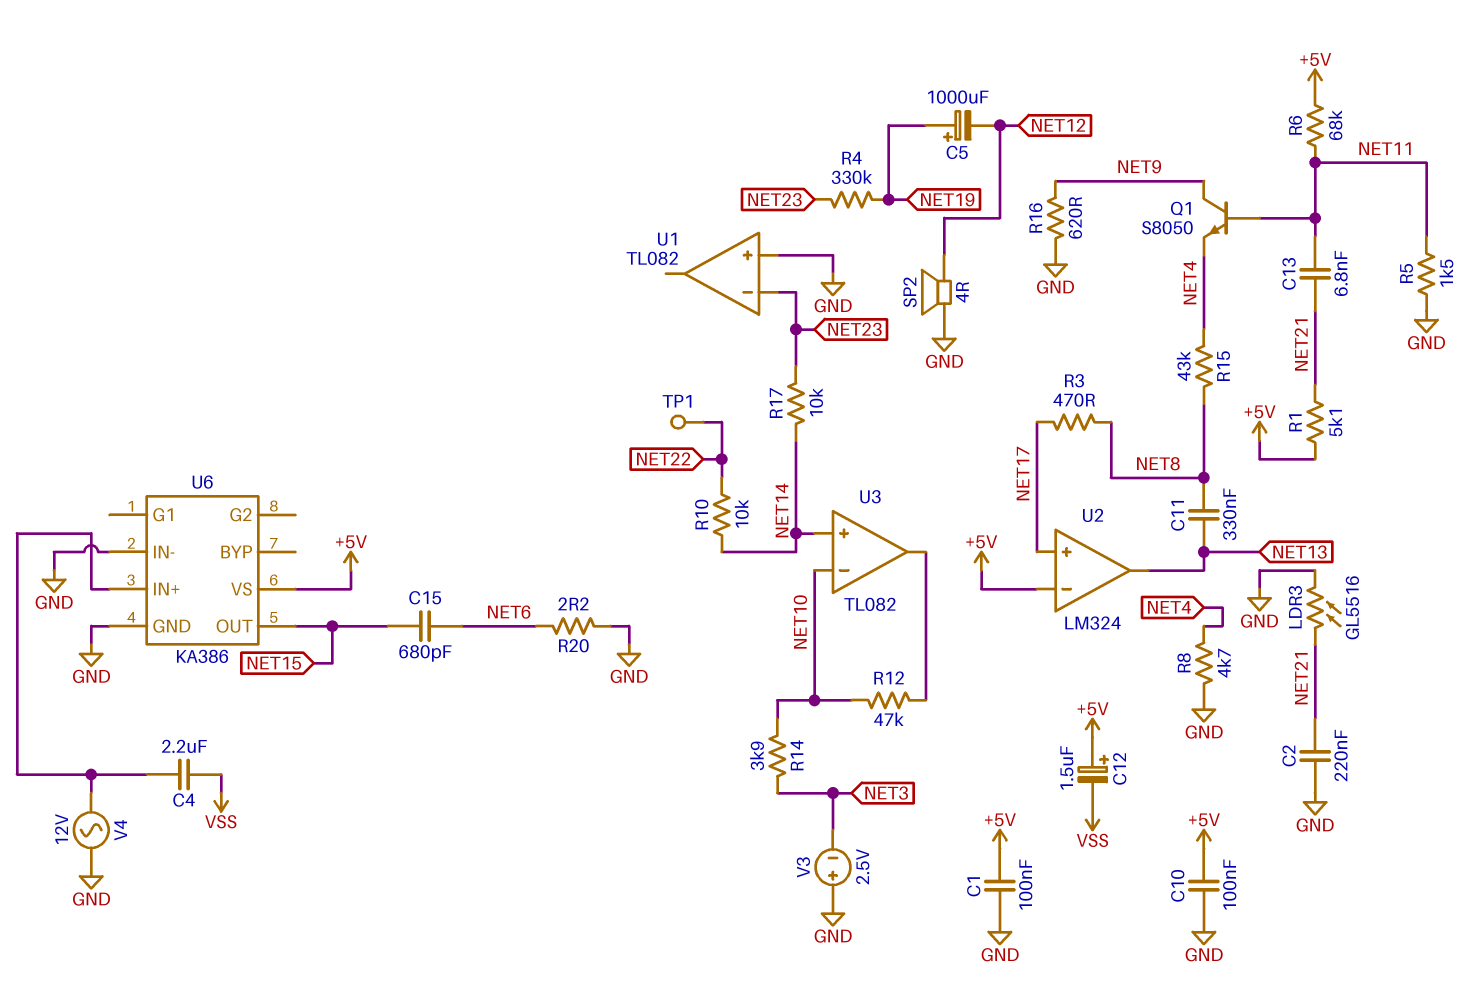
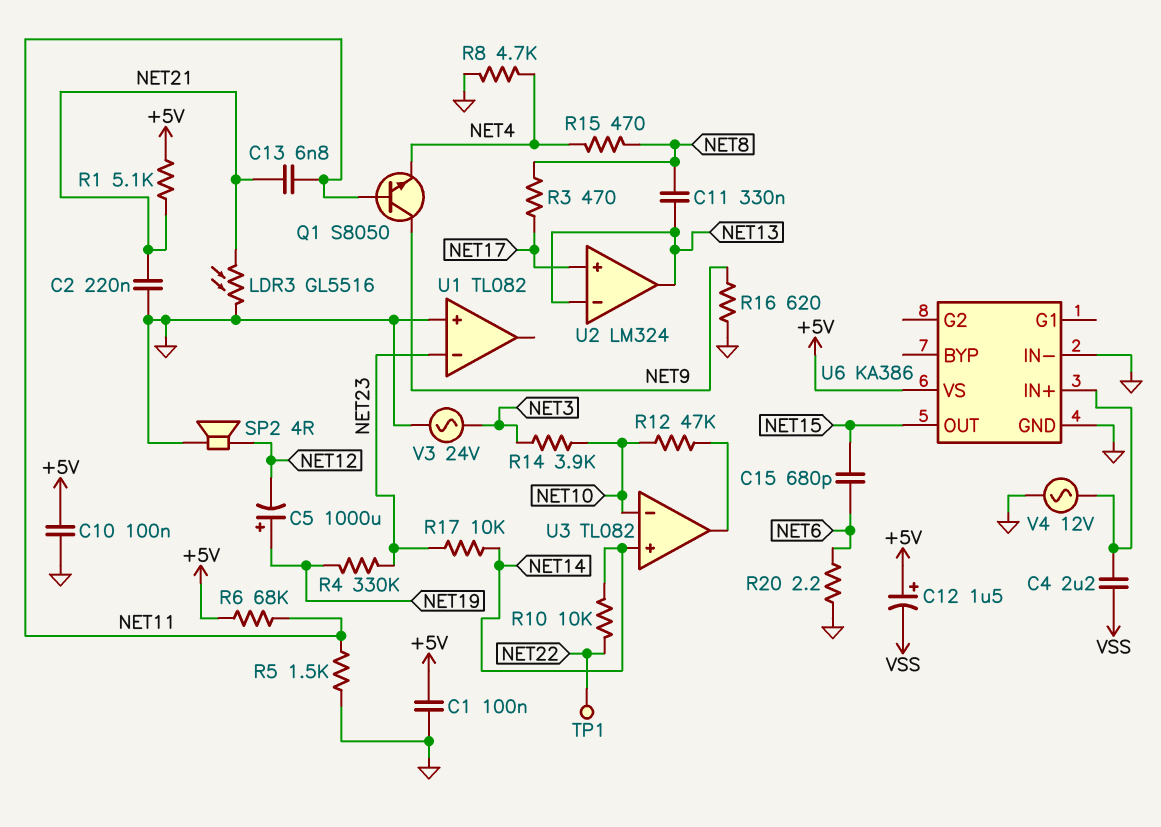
R15: 43k (NET4, NET8) -> 470 (NET4, NET8)
U2 pin in-: +5V -> NET13
V3: 2.5V (plus GND, minus NET3) -> AC 24V (GND, NET3)

